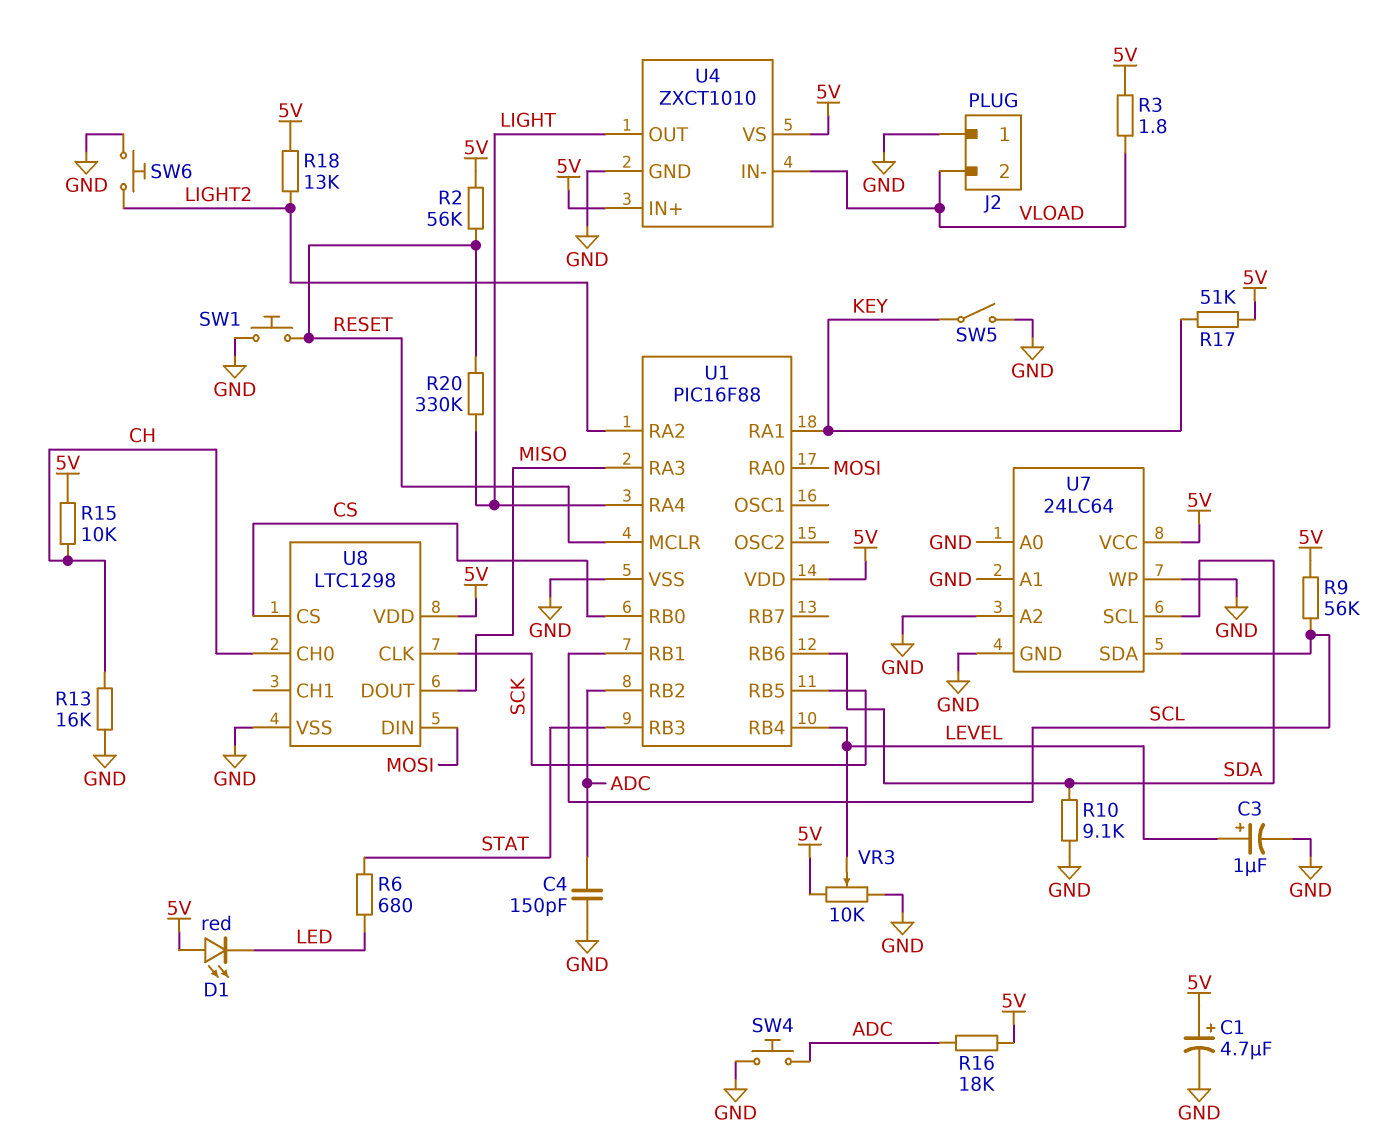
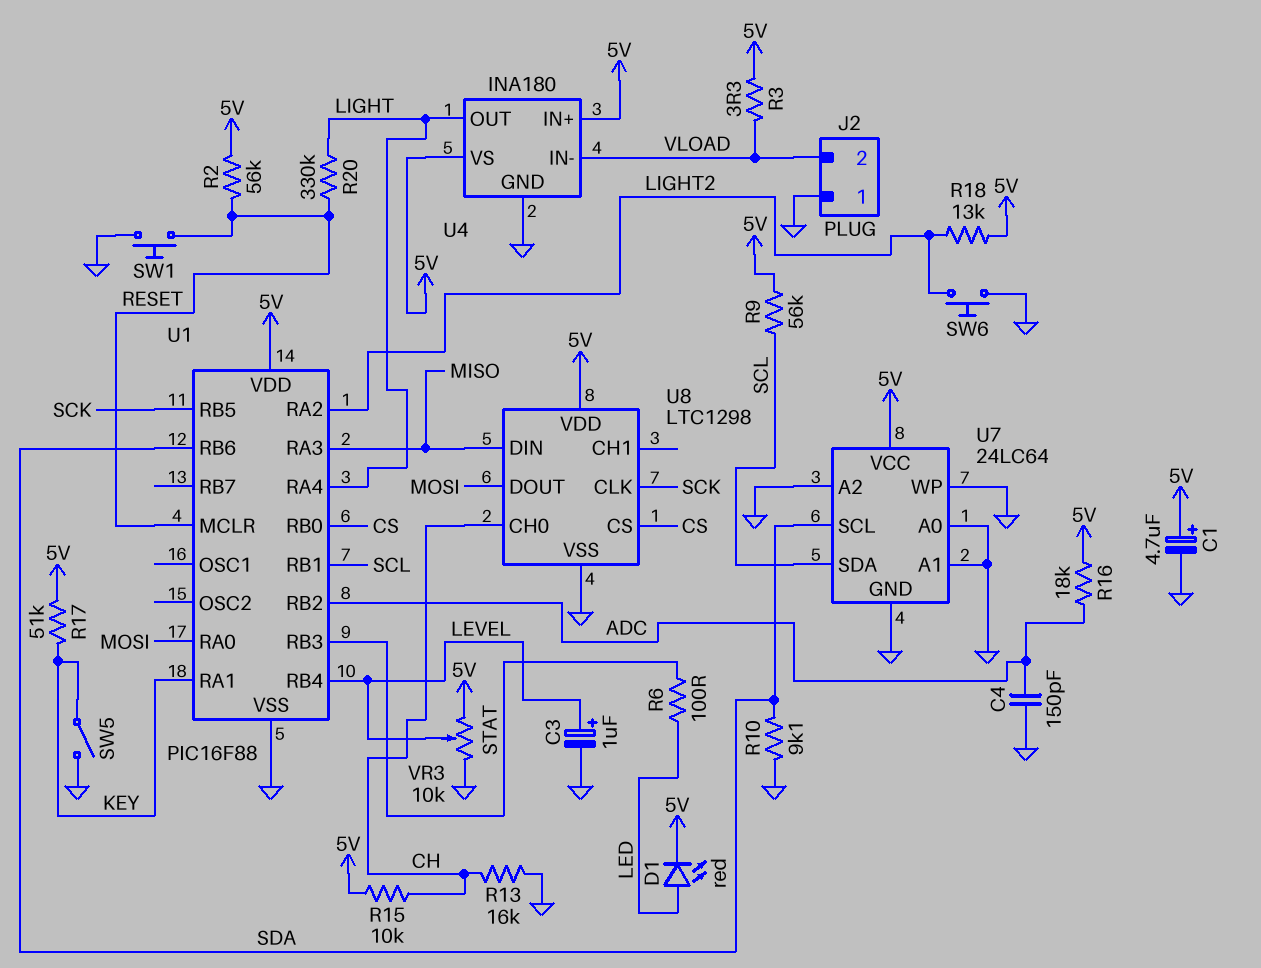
D1: LED red (A 5V, K LED) -> LED red (A LED, K 5V)
R3: 1.8 (5V, VLOAD) -> 3.3 (5V, VLOAD)
R6: 680 (LED, STAT) -> 100 (LED, STAT)
SW4: button (ADC, GND) -> none
U4: ZXCT1010 -> INA180
U8 pin DIN: MOSI -> MISO
U8 pin DOUT: MISO -> MOSI

